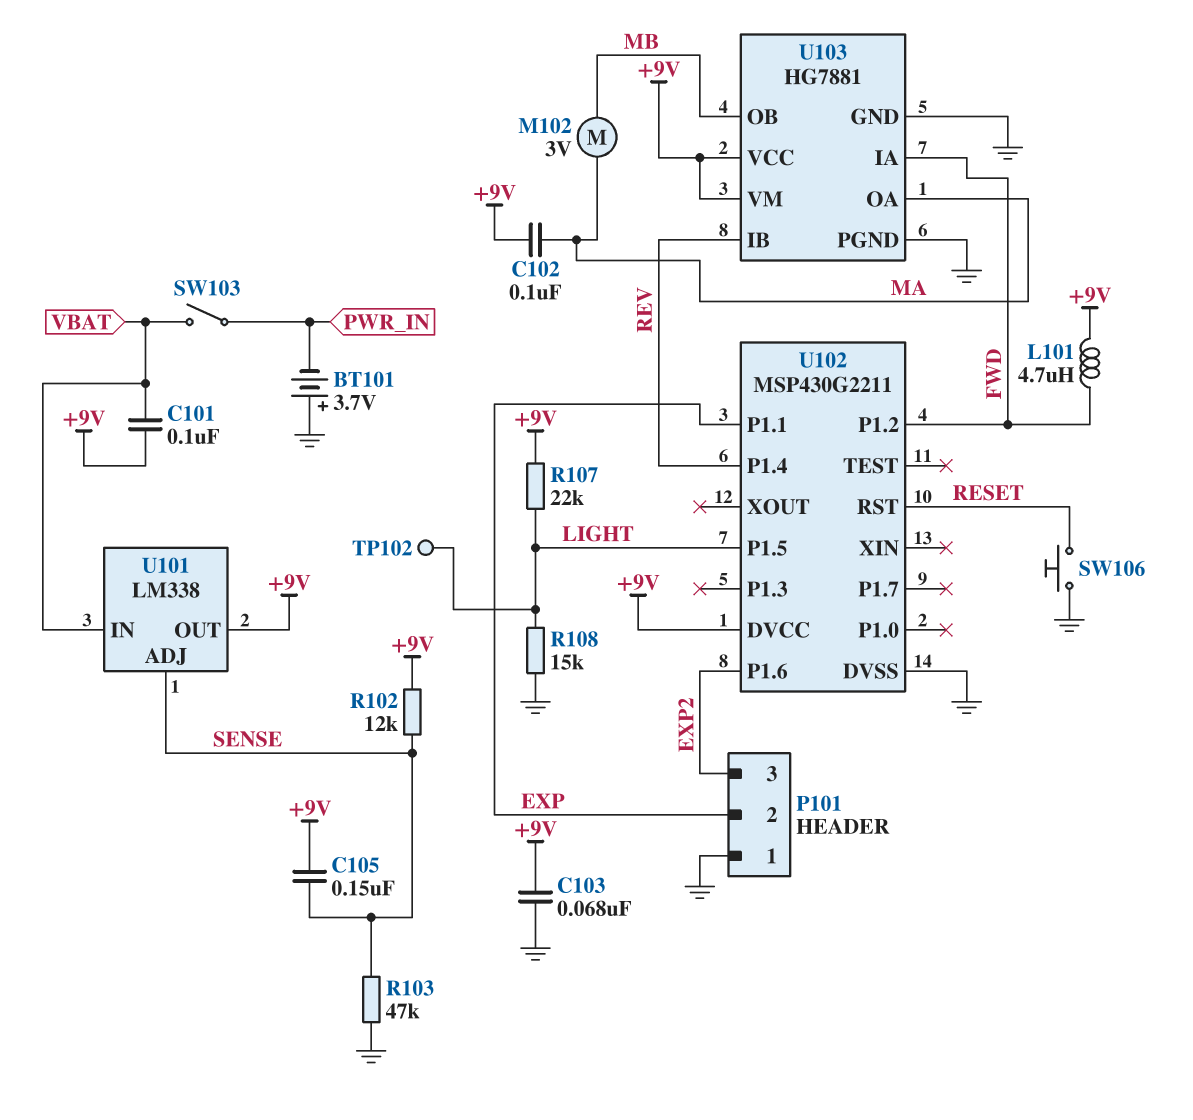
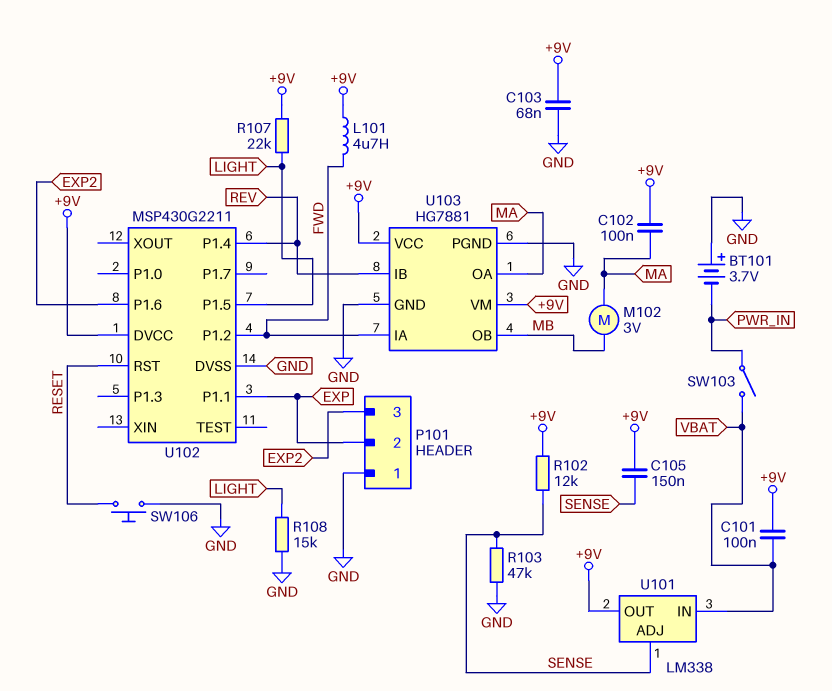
TP102: test point (LIGHT) -> none

